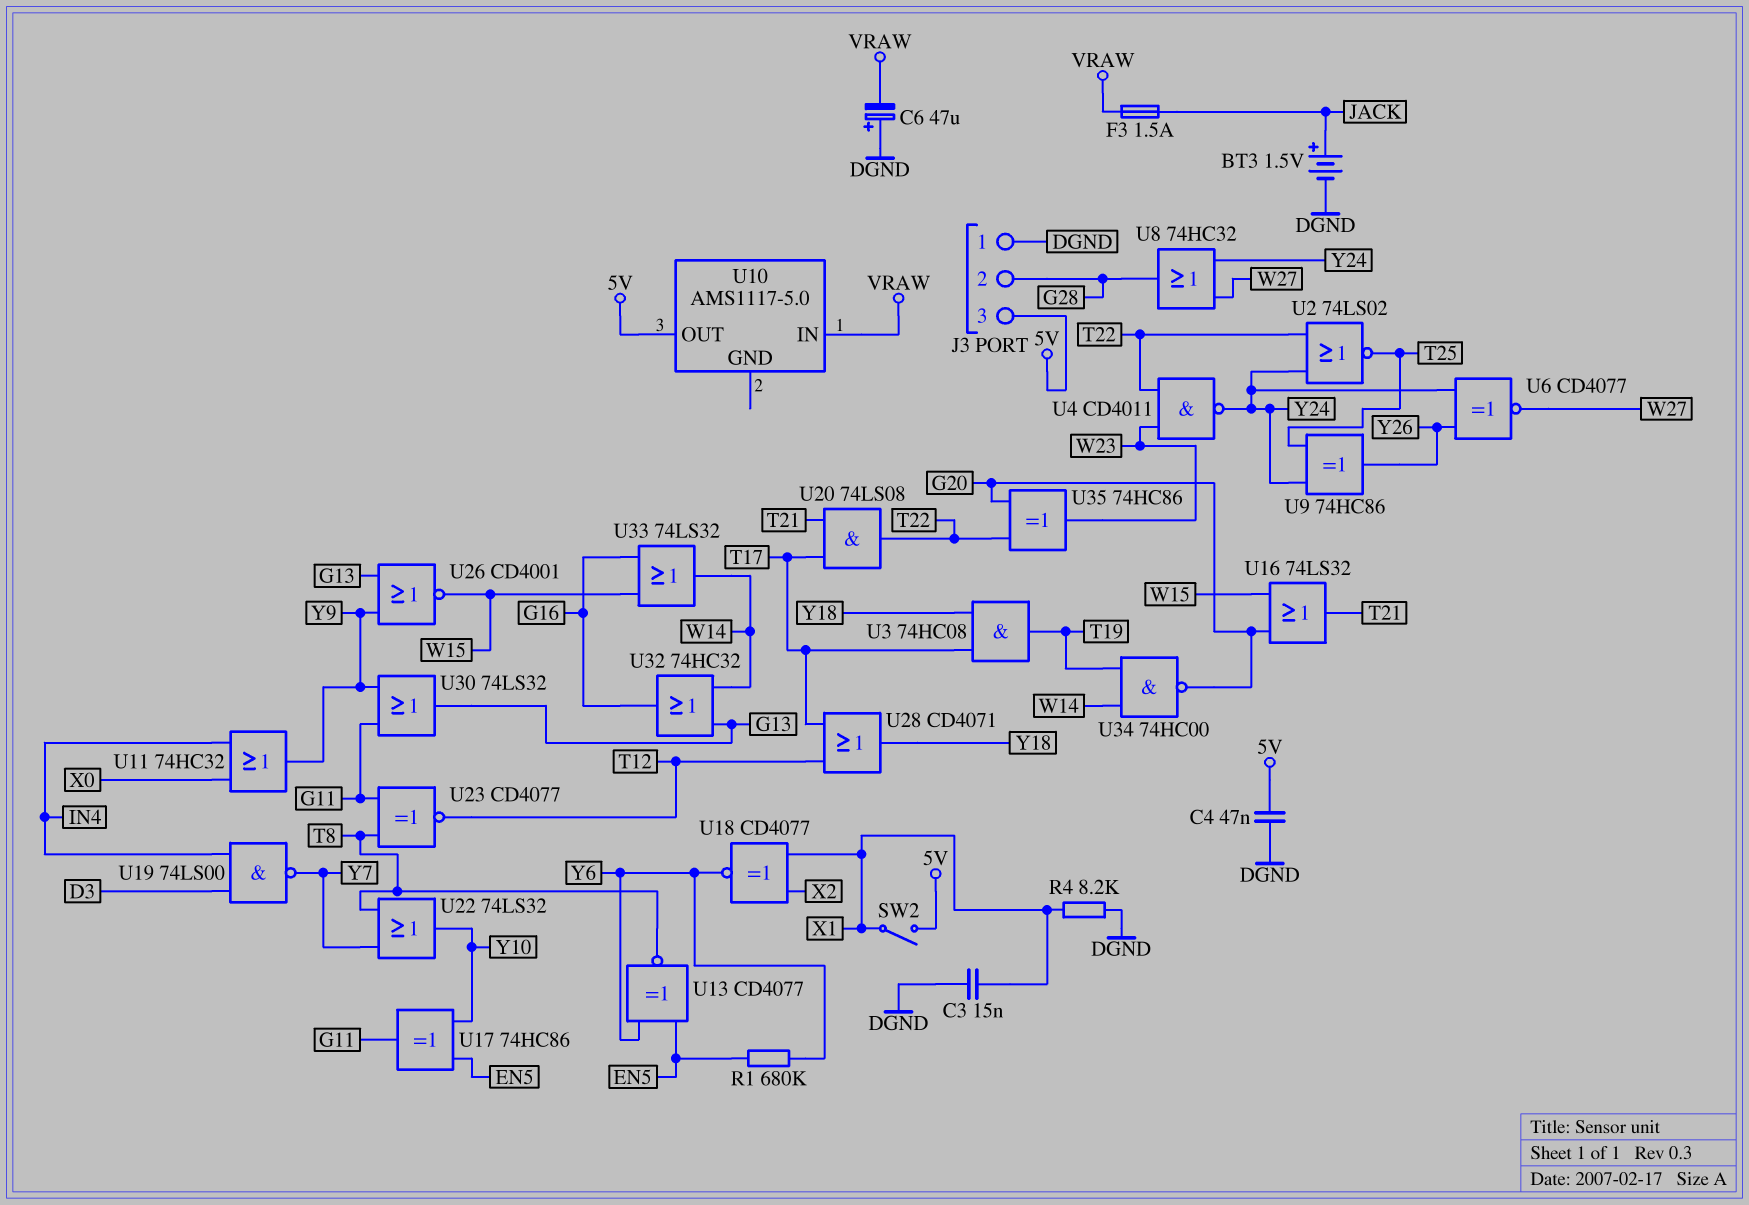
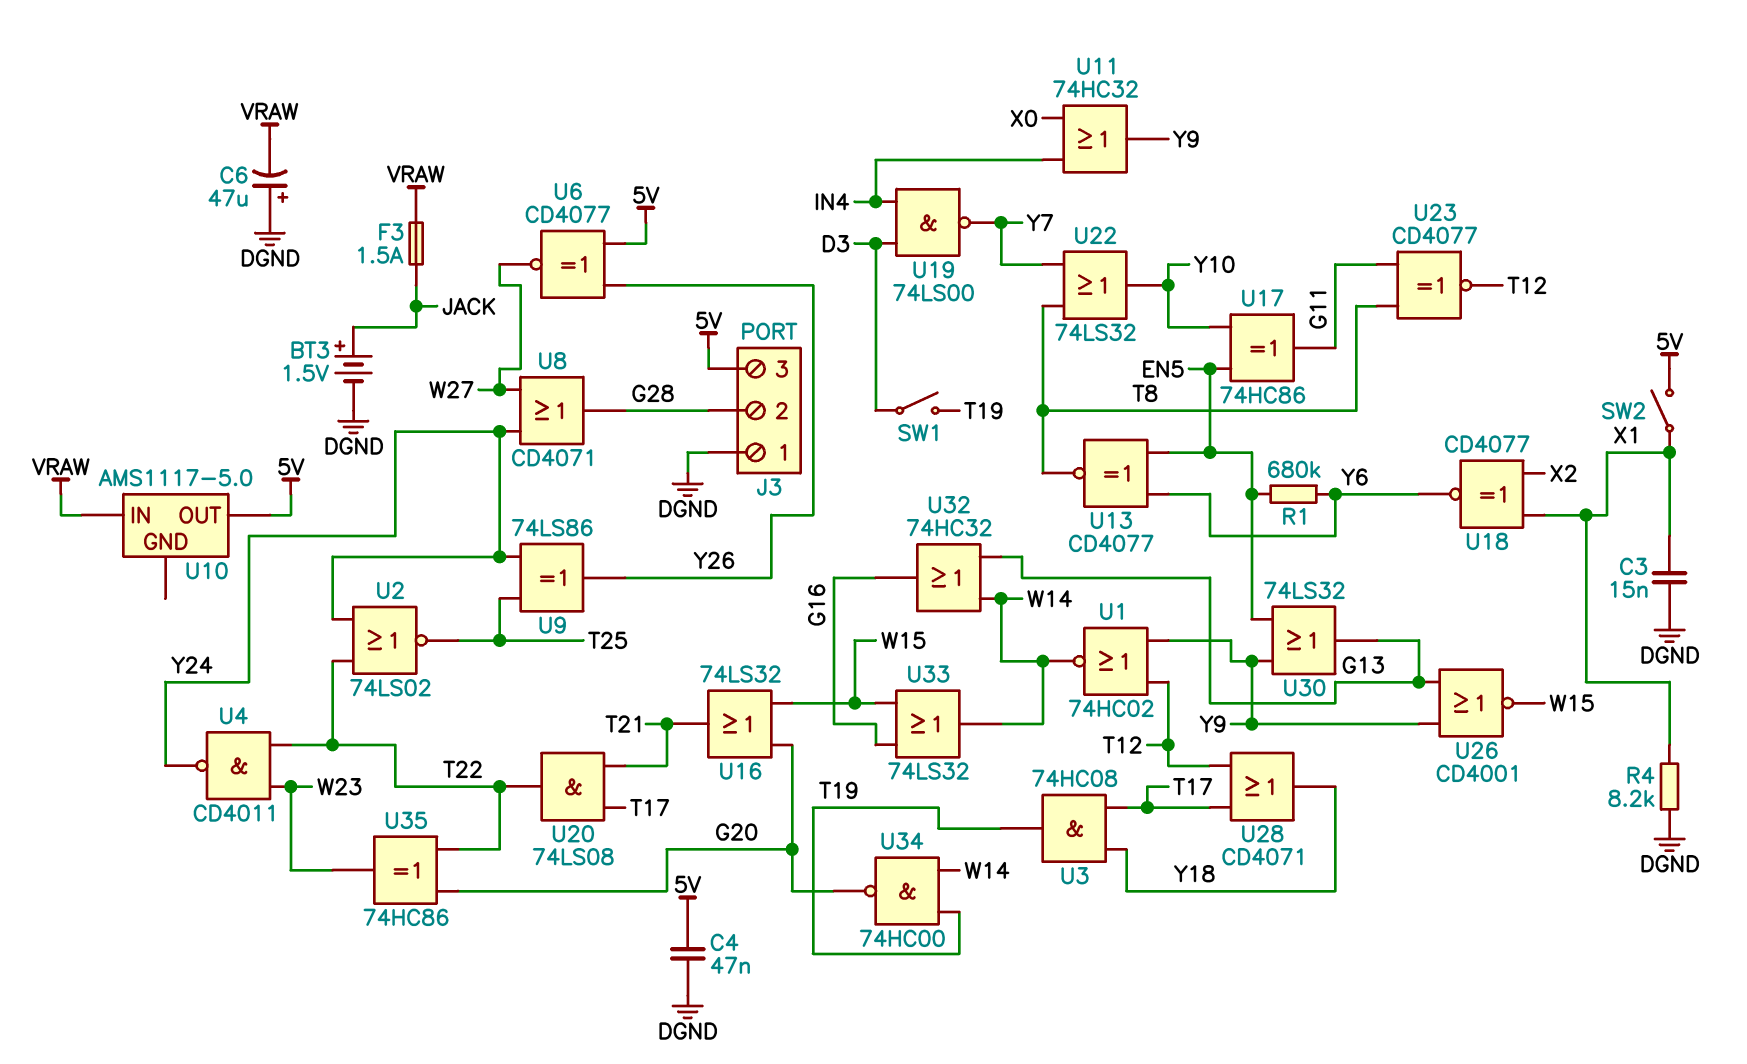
SW1: none -> switch (D3, T19)
U1: none -> NOR 74HC02 (in T12, in Y9, out W14)
U6: XNOR CD4077 (in Y24, in Y26, out W27) -> XNOR CD4077 (in 5V, in Y26, out W27)
U8: OR 74HC32 (in W27, in Y24, out G28) -> OR CD4071 (in W27, in Y24, out G28)
U9: XOR 74HC86 (in T25, in Y24, out Y26) -> XOR 74LS86 (in T25, in Y24, out Y26)
U30: OR 74LS32 (in G11, in Y9, out G13) -> OR 74LS32 (in EN5, in Y9, out G13)

